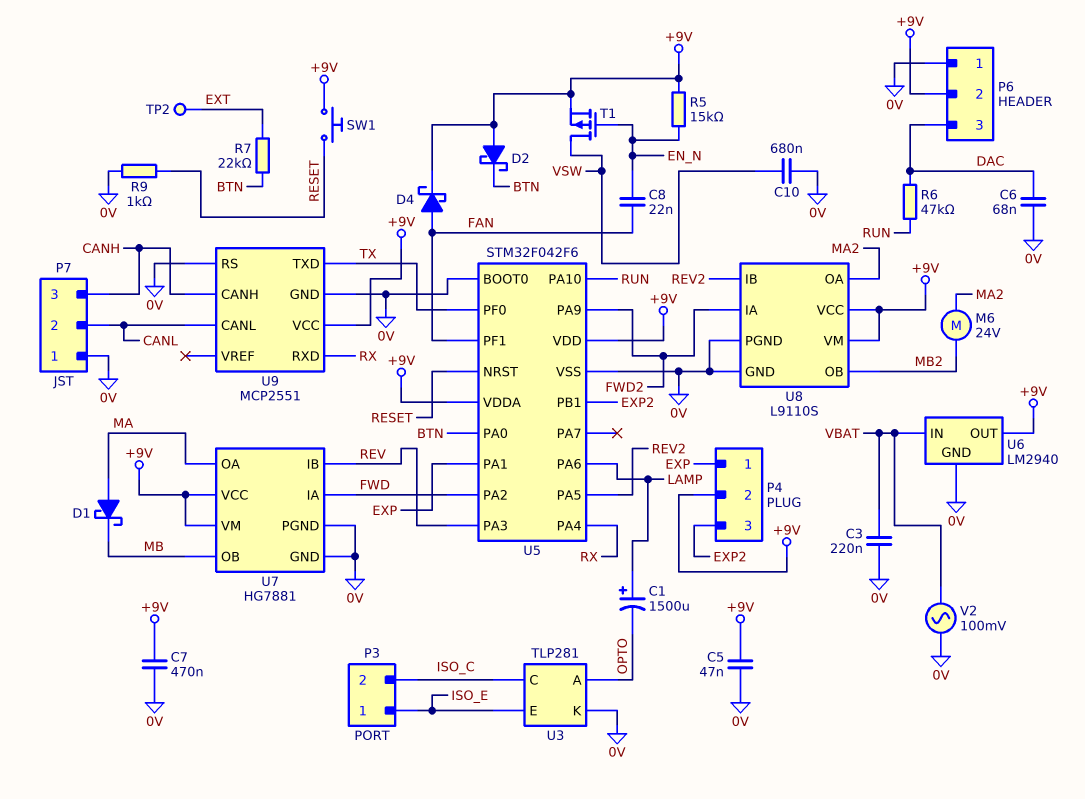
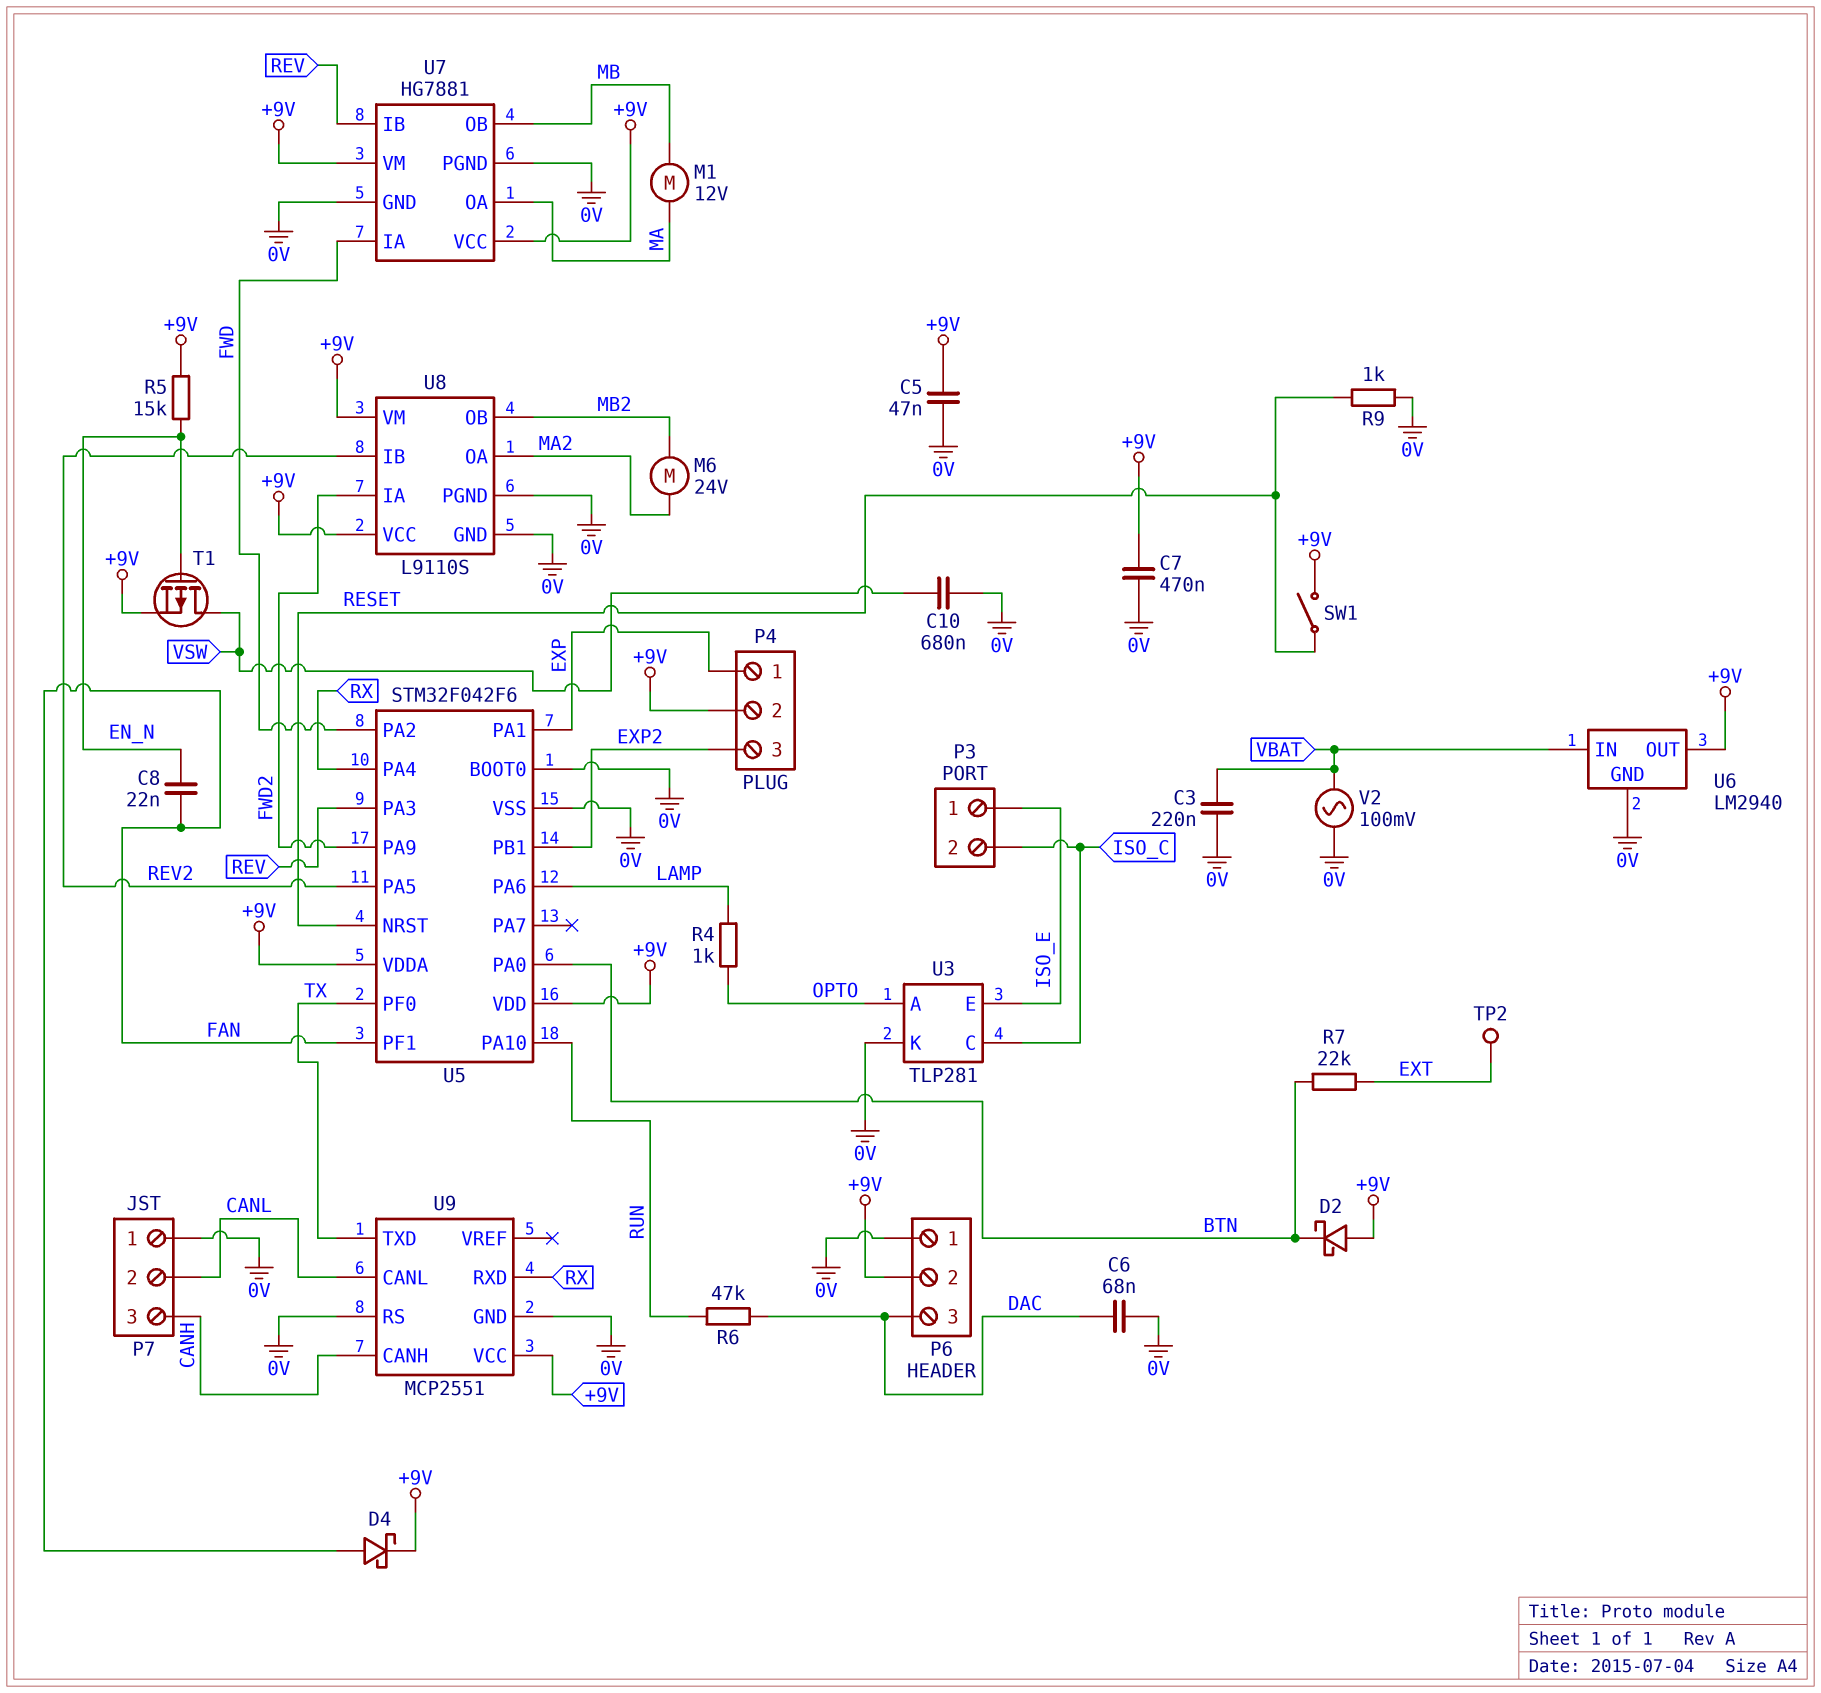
C1: 1500uF (plus LAMP, minus OPTO) -> none
D1: schottky (A MA, K MB) -> none
M1: none -> motor 12V (MA, MB)
R4: none -> 1k (LAMP, OPTO)
SW1: button (+9V, RESET) -> switch (+9V, RESET)

